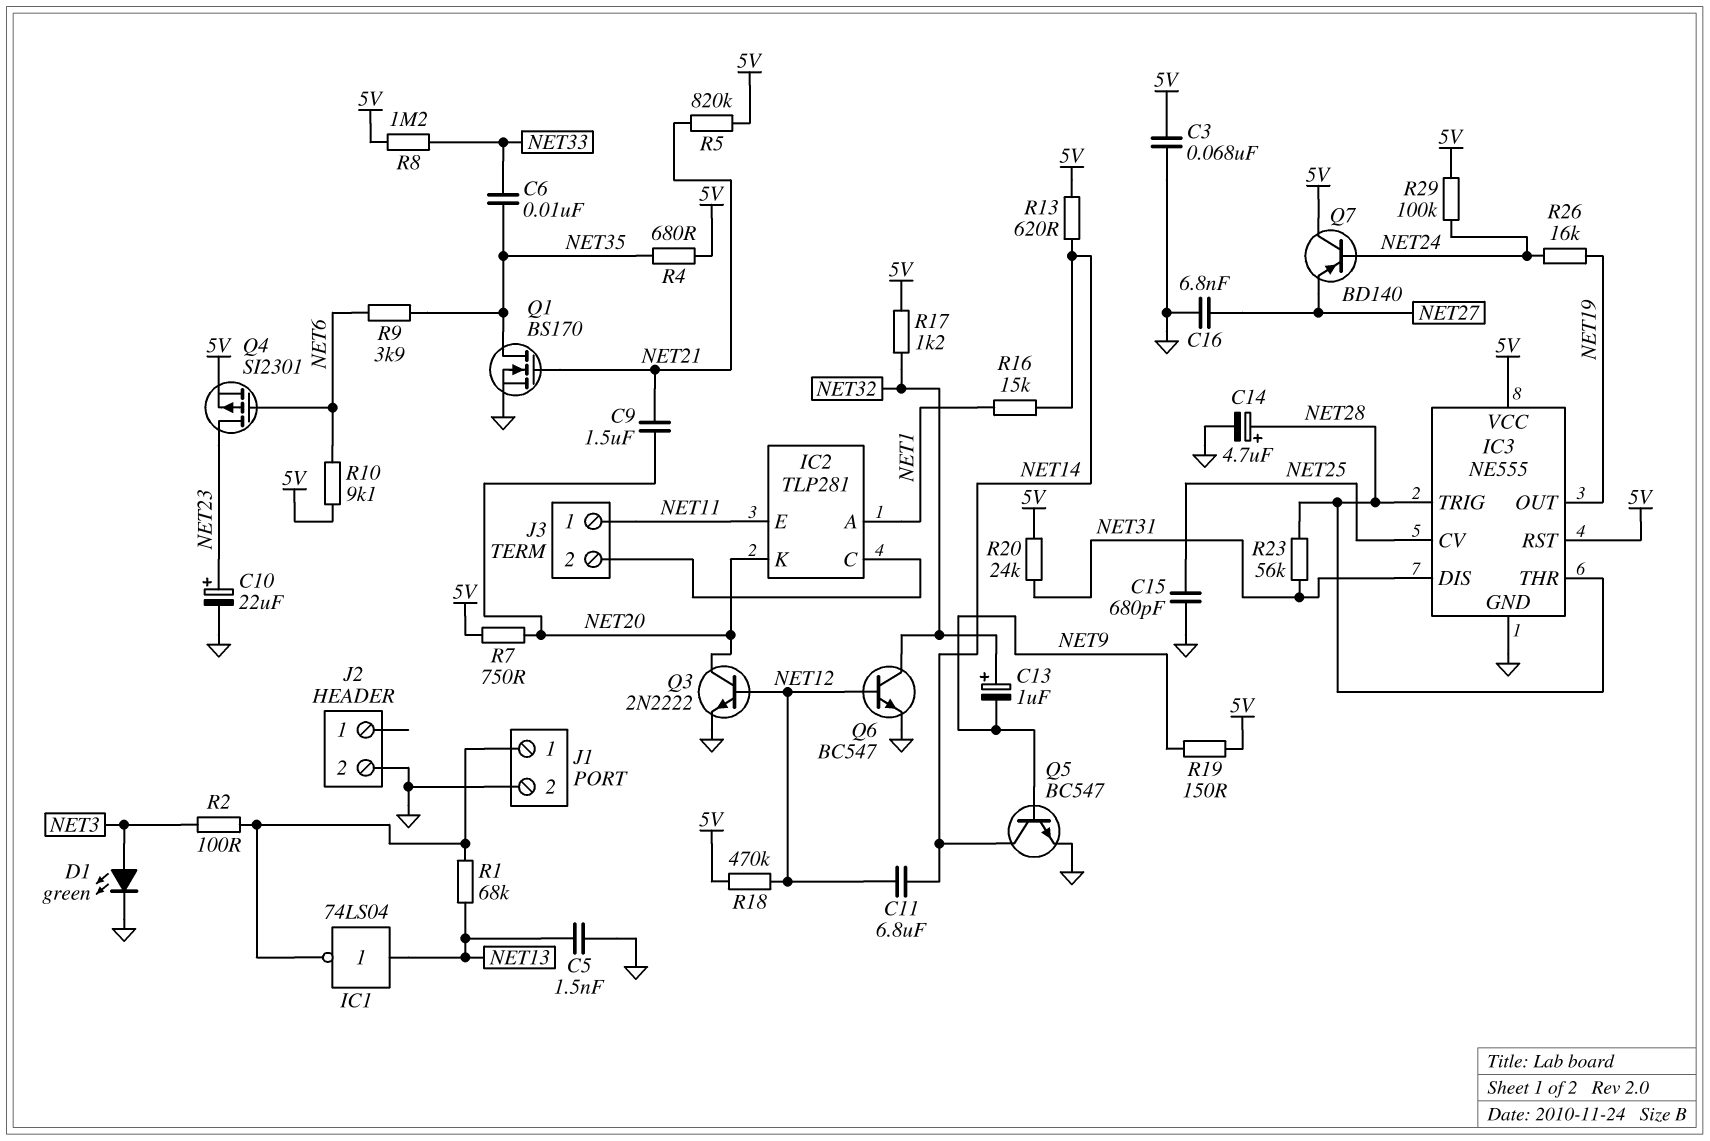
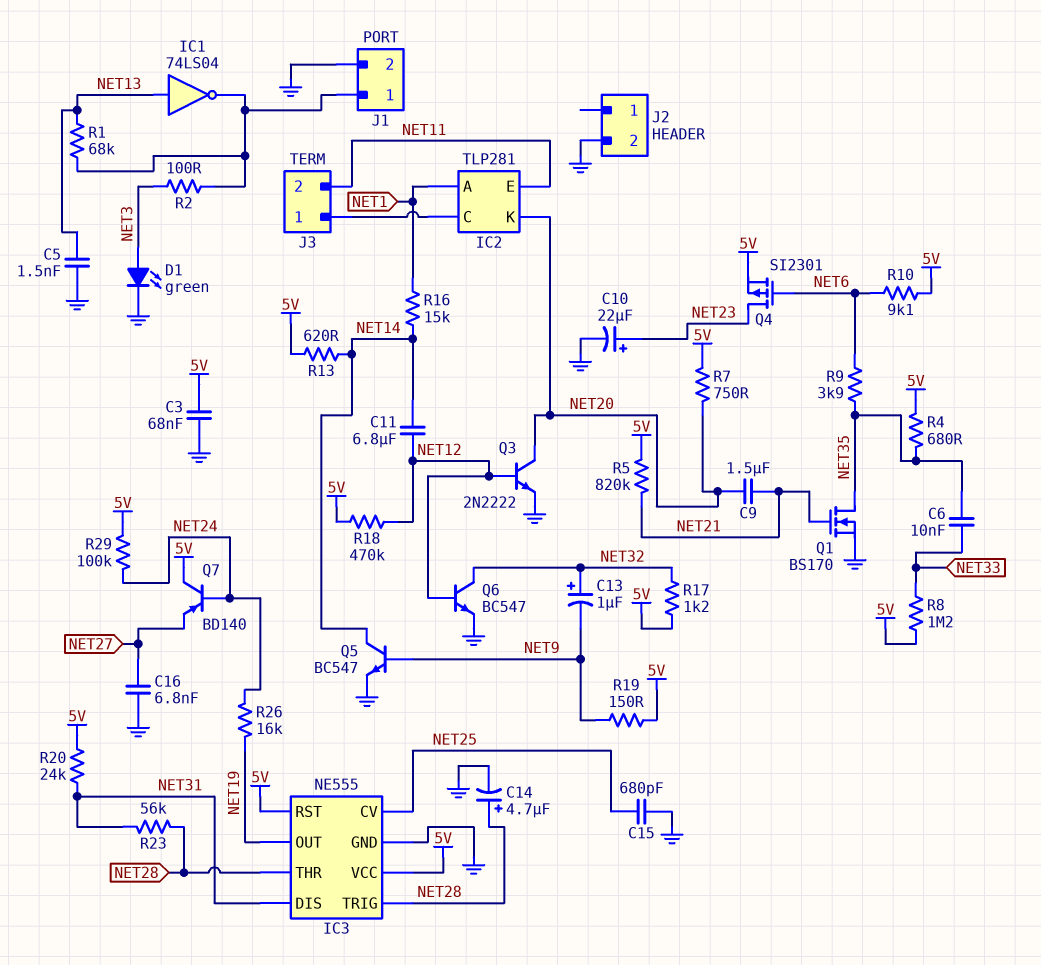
J3 pin 1: NET11 -> IC2/C
J3 pin 2: IC2/C -> NET11

